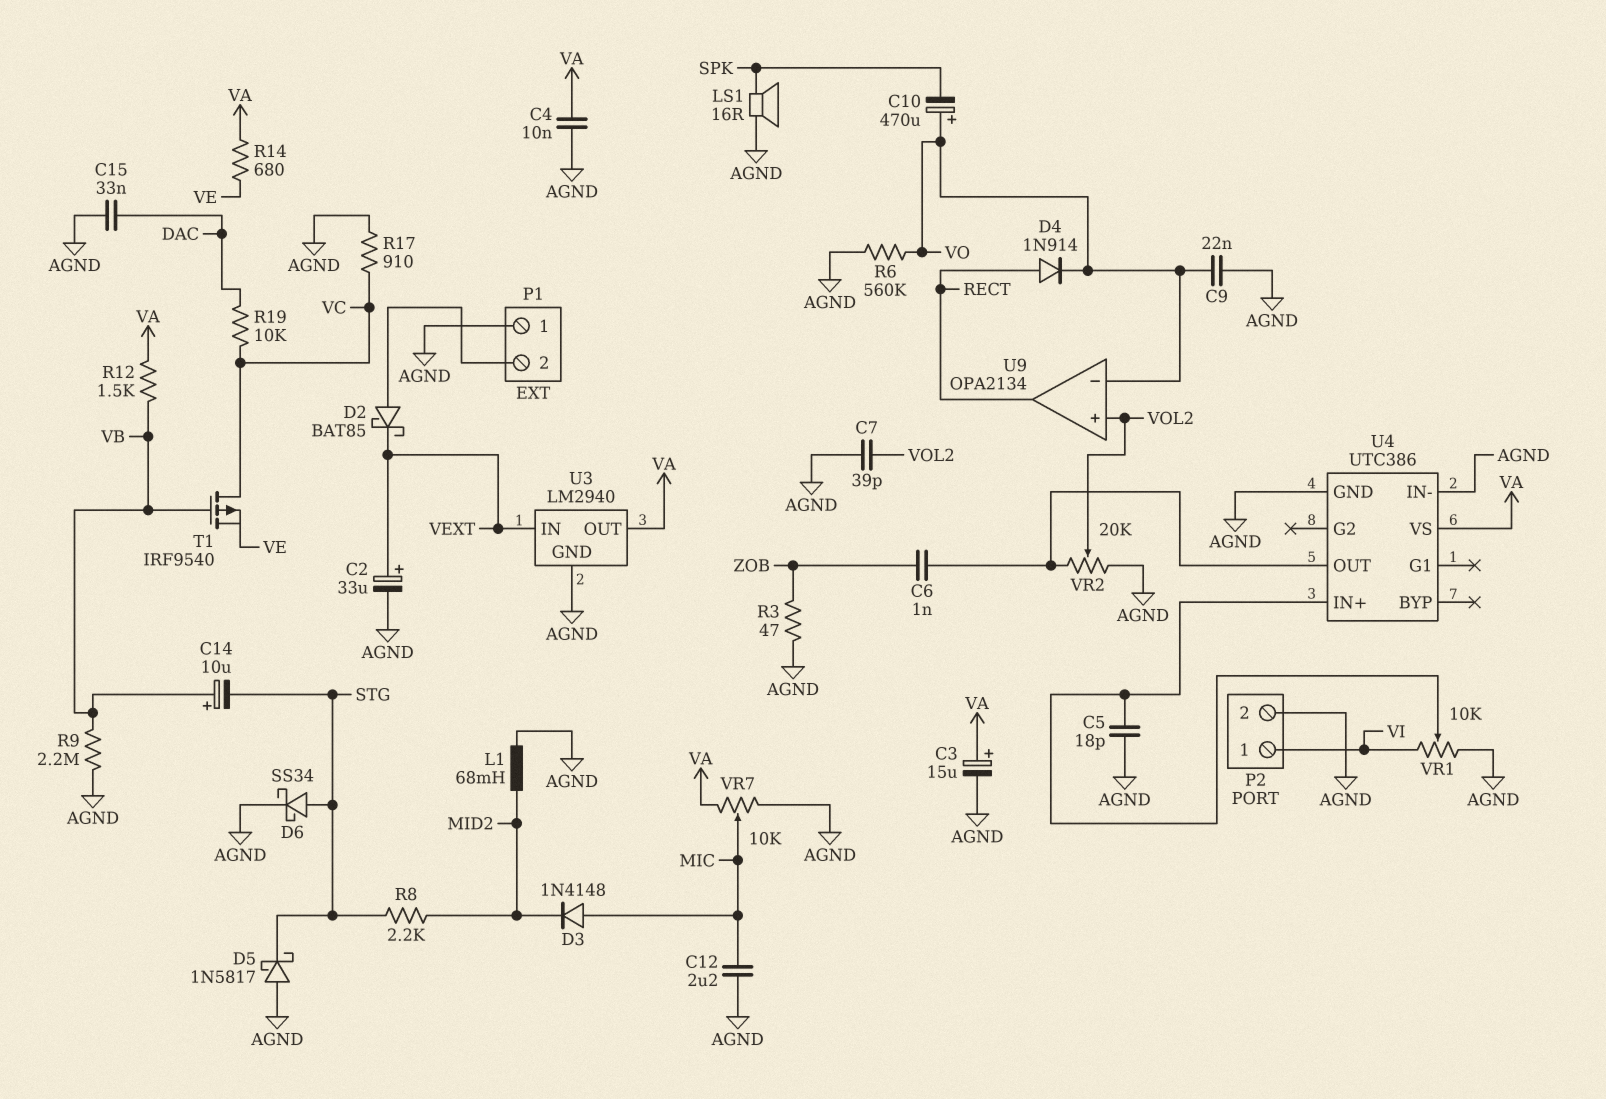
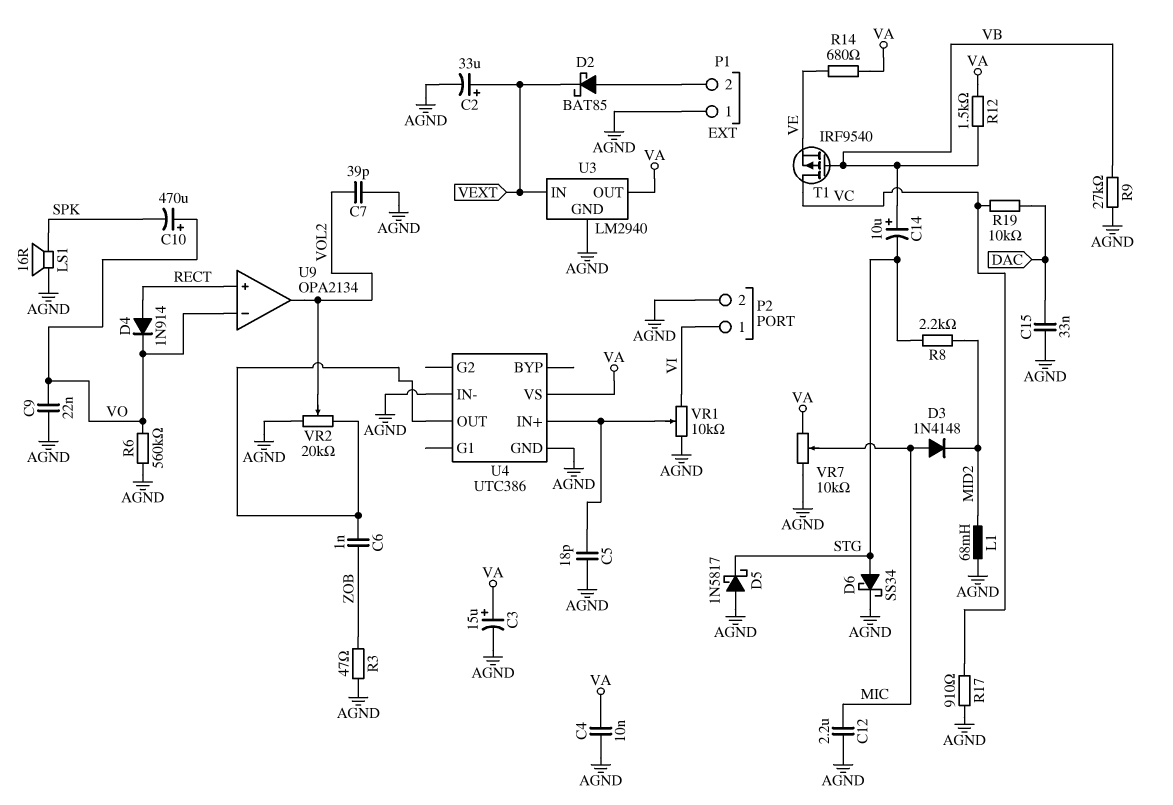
R9: 2.2M (AGND, VB) -> 27k (AGND, VB)
U9 pin in+: VOL2 -> RECT
U9 pin out: RECT -> VOL2

